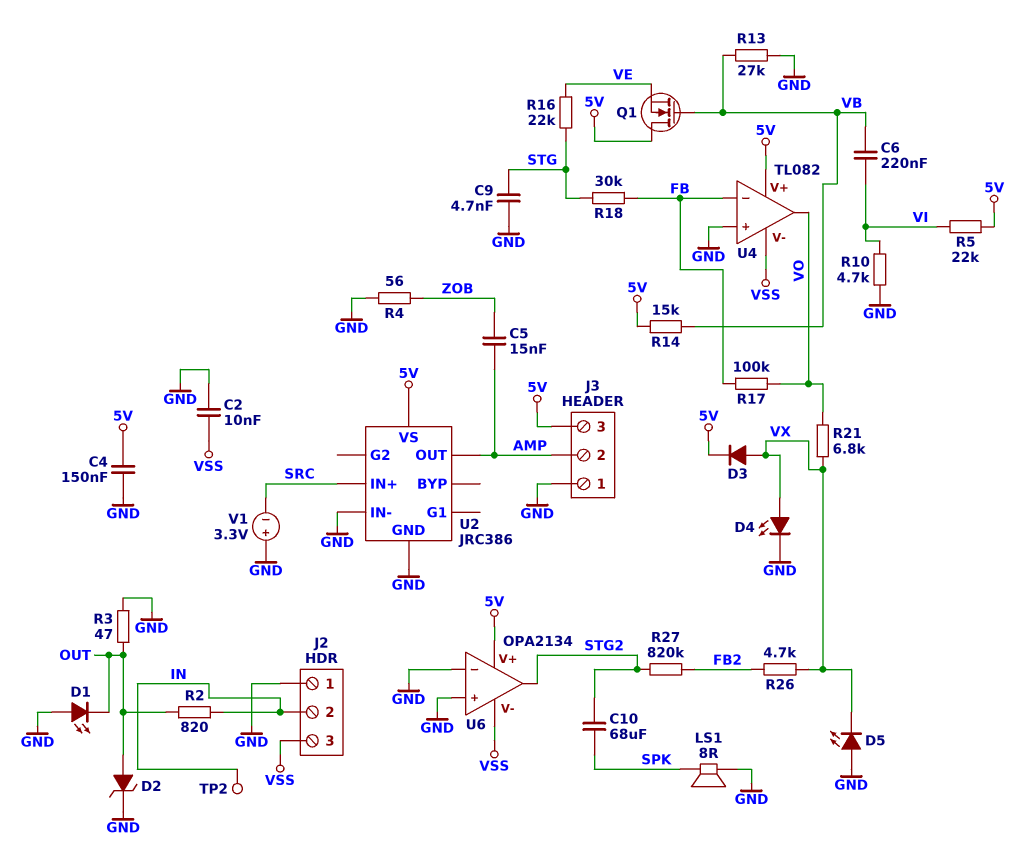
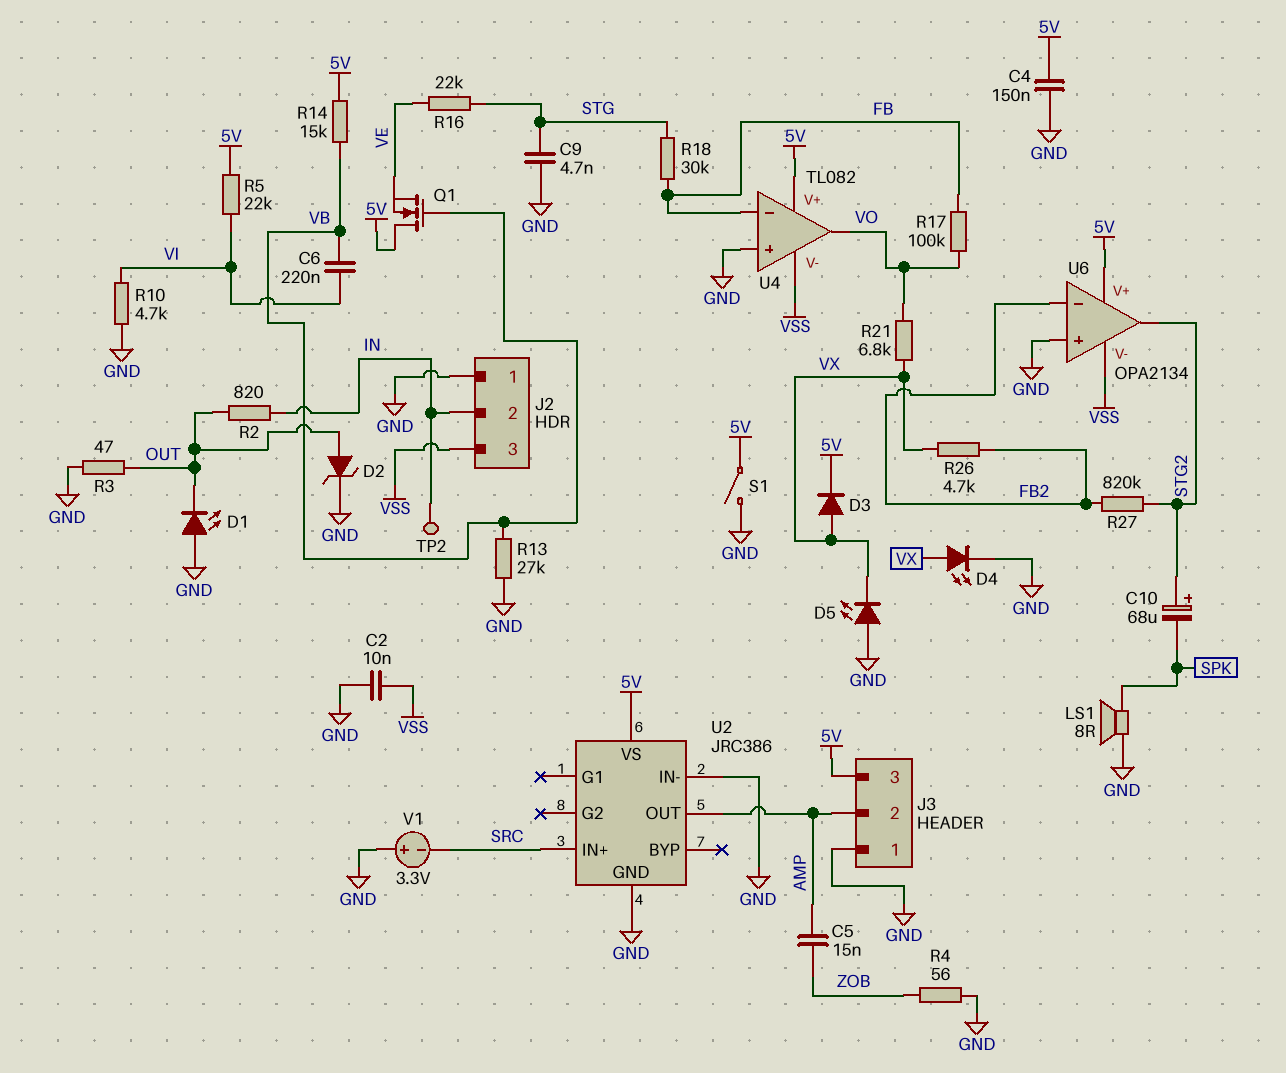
C10: 68uF (SPK, STG2) -> 68uF (plus STG2, minus SPK)
S1: none -> switch (5V, GND)
U6 pin in-: GND -> FB2

